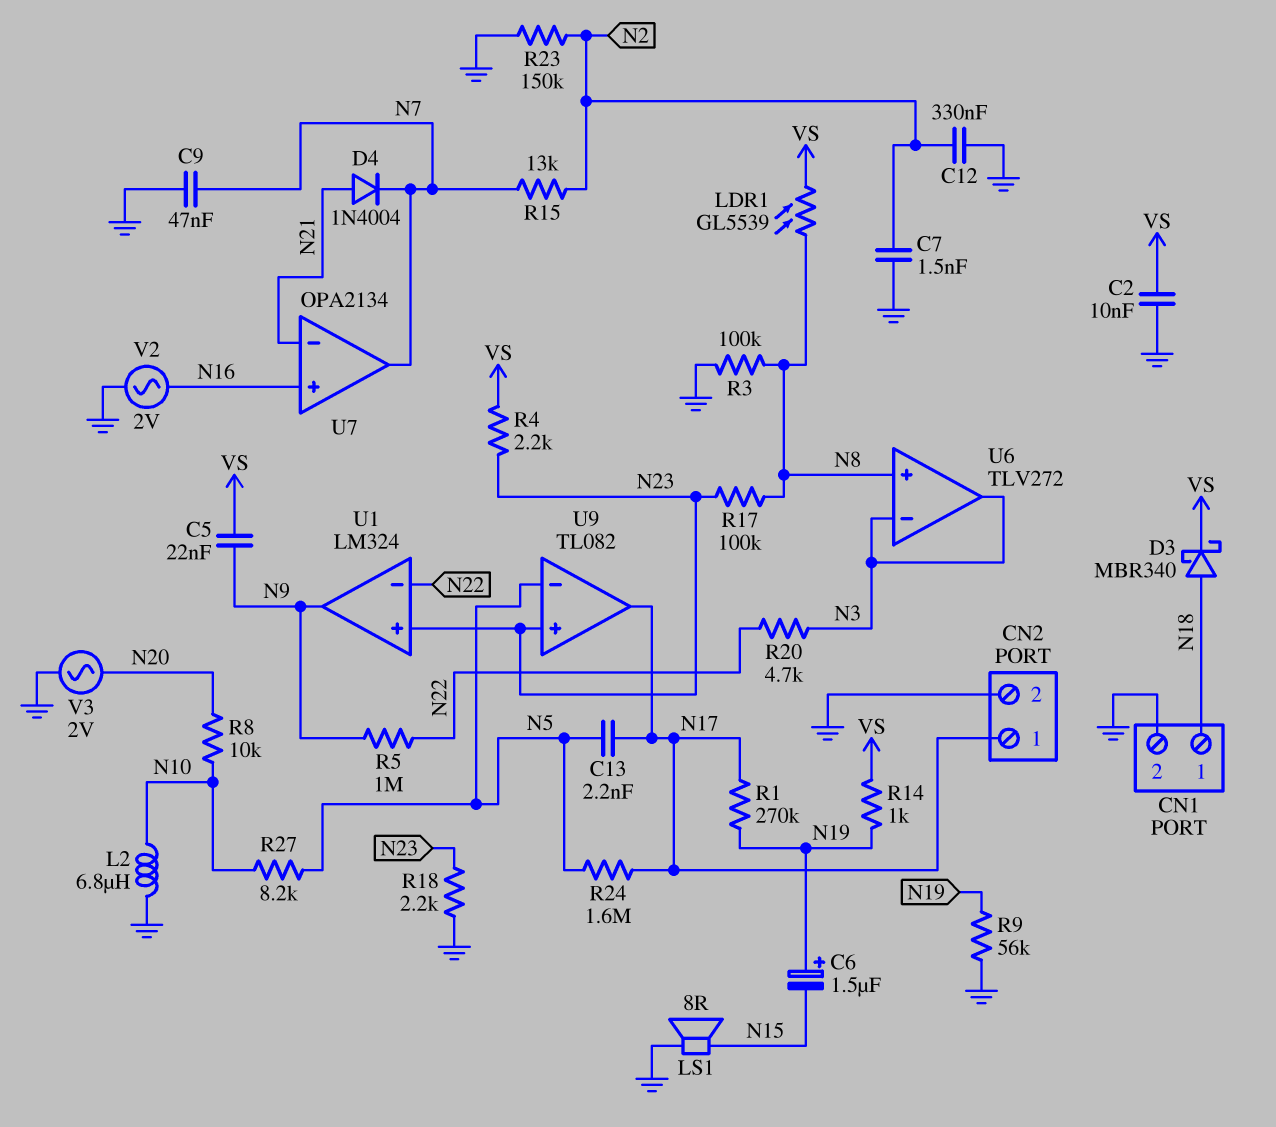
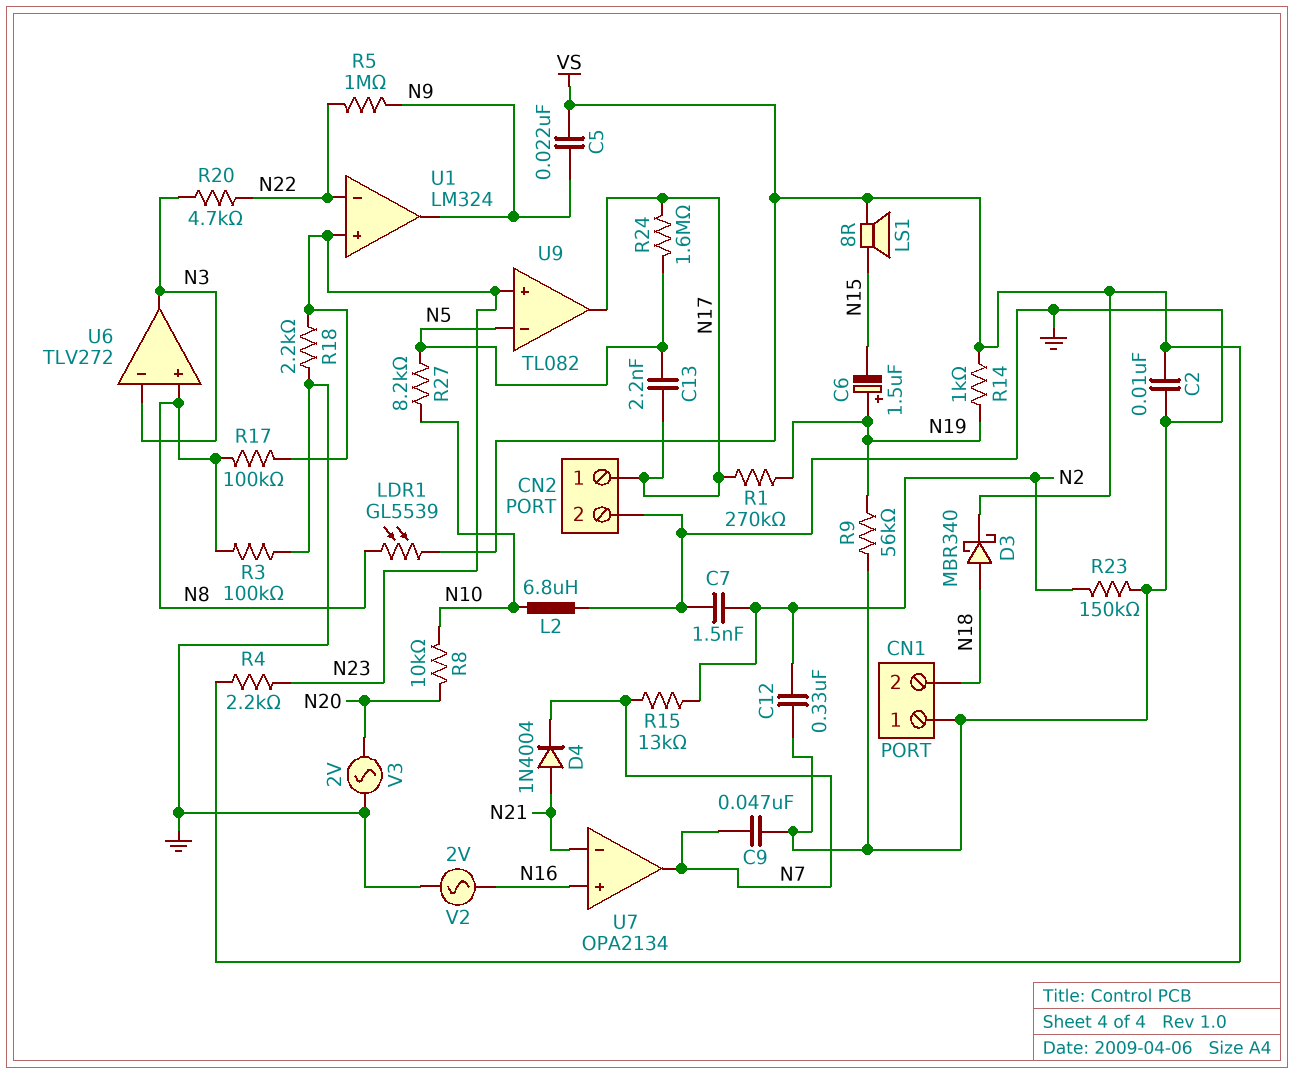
CN1 pin 1: N18 -> GND
CN1 pin 2: GND -> N18
LS1: speaker 8R (GND, N15) -> speaker 8R (N15, VS)

